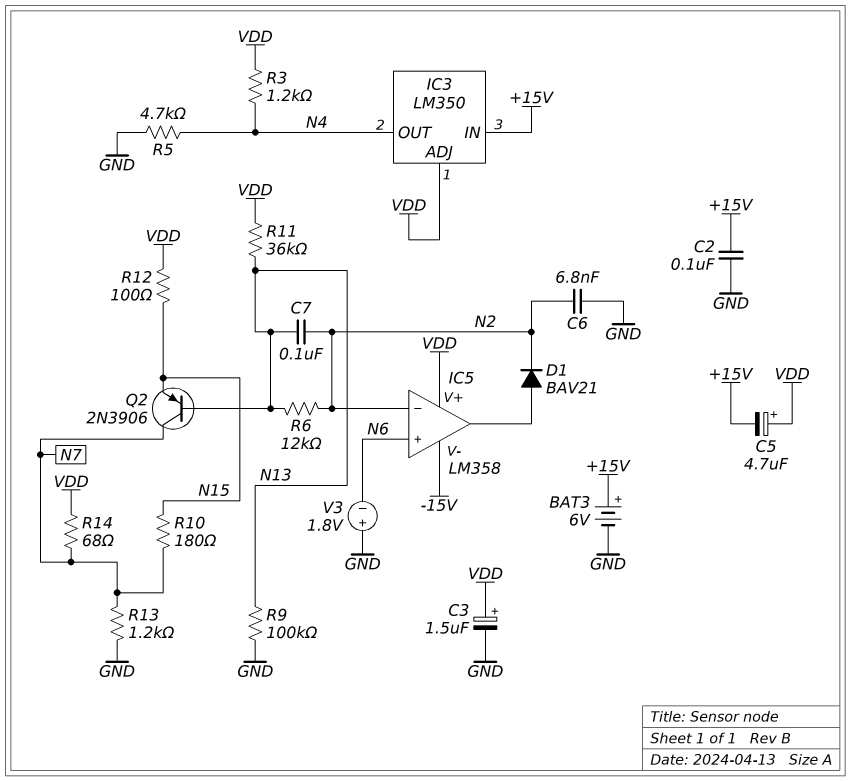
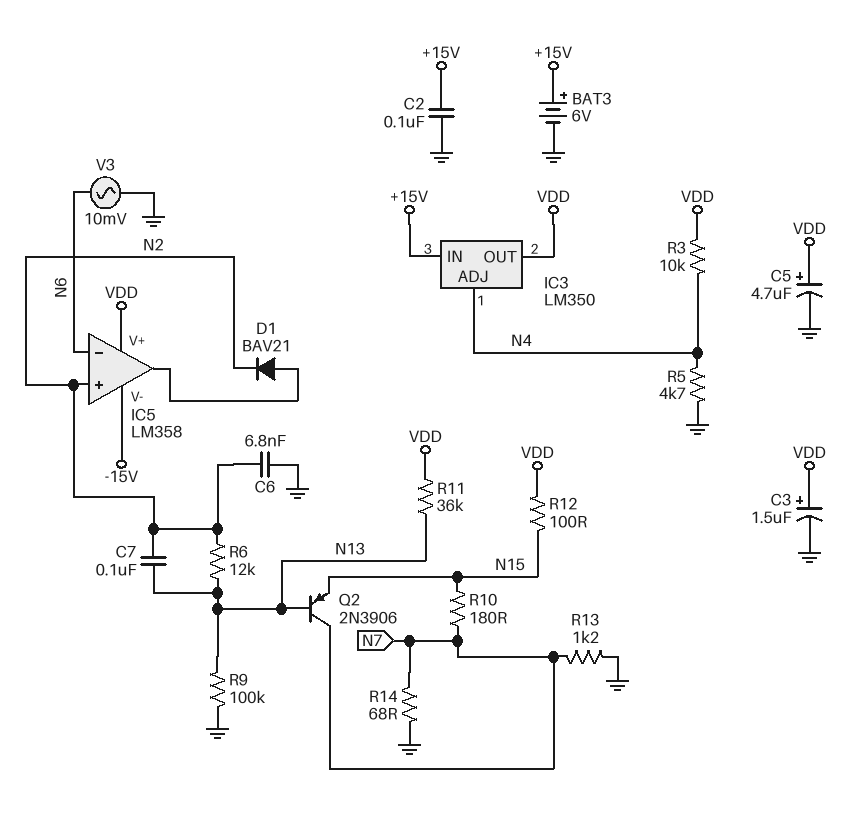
C5: 4.7uF (plus VDD, minus +15V) -> 4.7uF (plus VDD, minus GND)
IC3 pin ADJ: VDD -> N4
IC3 pin OUT: N4 -> VDD
IC5 pin in+: N6 -> N2
IC5 pin in-: N2 -> N6
R3: 1.2k (N4, VDD) -> 10k (N4, VDD)
R14: 68 (N7, VDD) -> 68 (GND, N7)
V3: 1.8V (plus GND, minus N6) -> AC 10mV (GND, N6)

